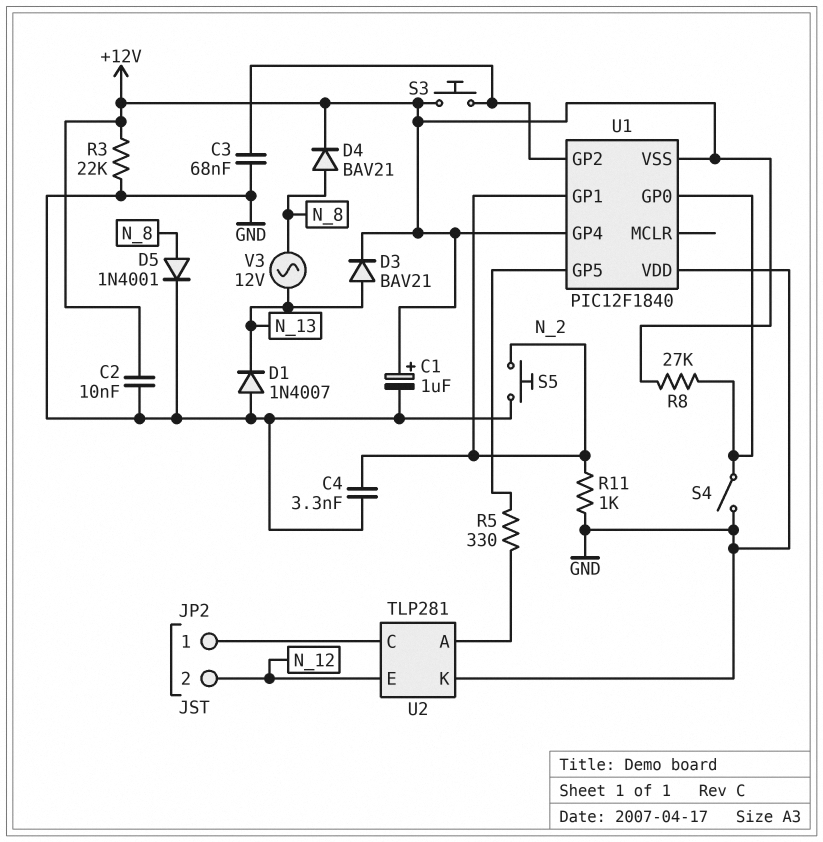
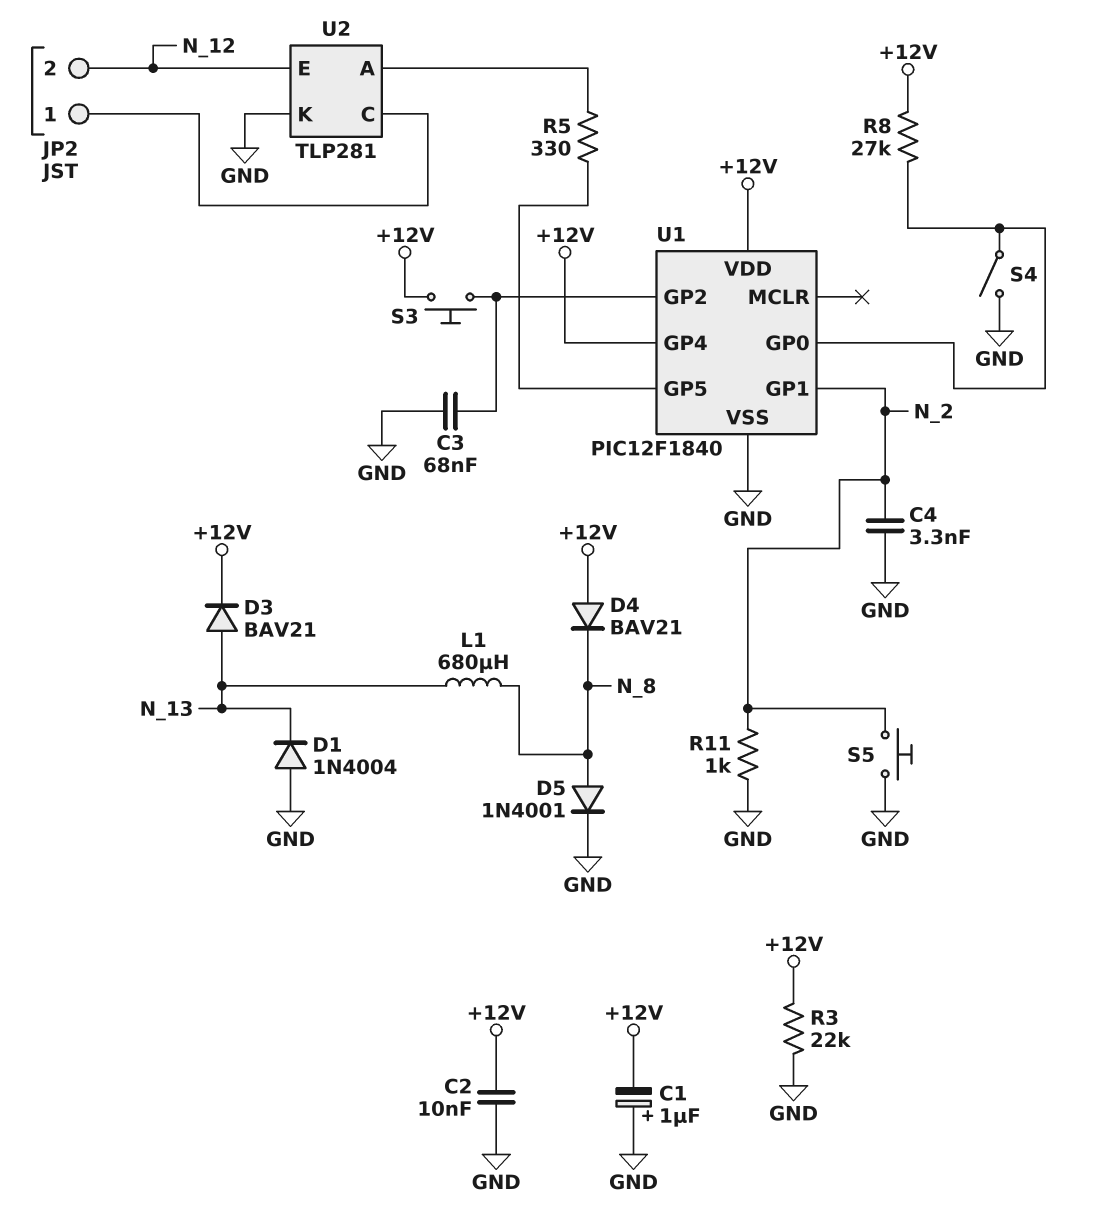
C1: 1uF (plus +12V, minus GND) -> 1uF (plus GND, minus +12V)
D1: diode 1N4007 (A GND, K N_13) -> diode 1N4004 (A GND, K N_13)
D4: diode BAV21 (A N_8, K +12V) -> diode BAV21 (A +12V, K N_8)
L1: none -> 680uH (N_8, N_13)
U1 pin VDD: GND -> +12V
U1 pin VSS: +12V -> GND
V3: AC 12V (N_8, N_13) -> none

